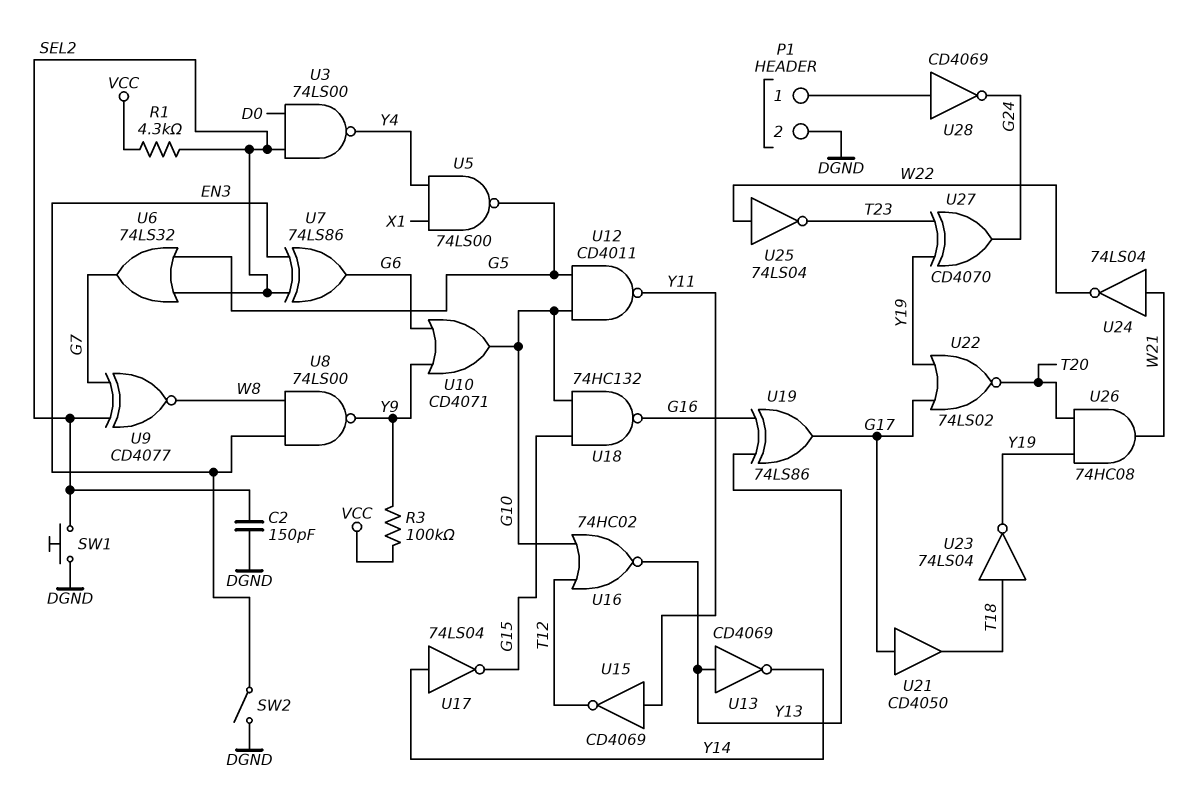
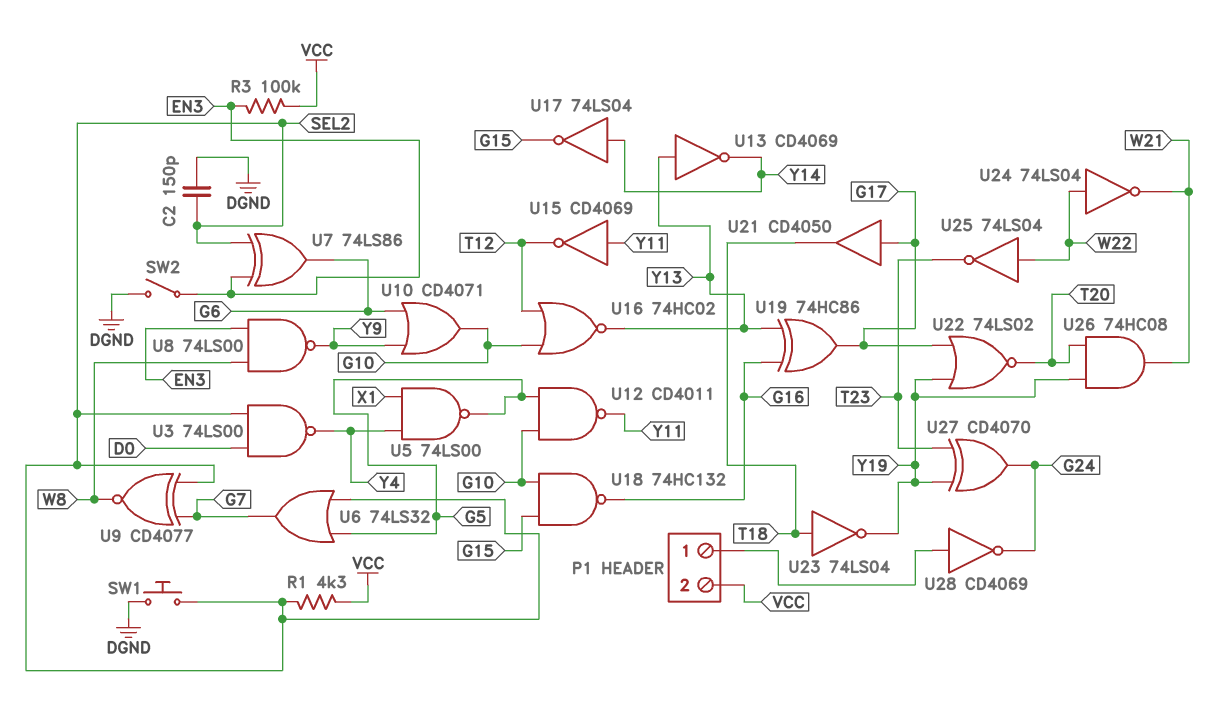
P1 pin 2: DGND -> VCC
R3: 100k (VCC, Y9) -> 100k (EN3, VCC)
U19: XOR 74LS86 (in G16, in Y13, out G17) -> XOR 74HC86 (in G16, in Y13, out G17)
U24: NOT 74LS04 (in W21, out W22) -> NOT 74LS04 (in W22, out W21)

